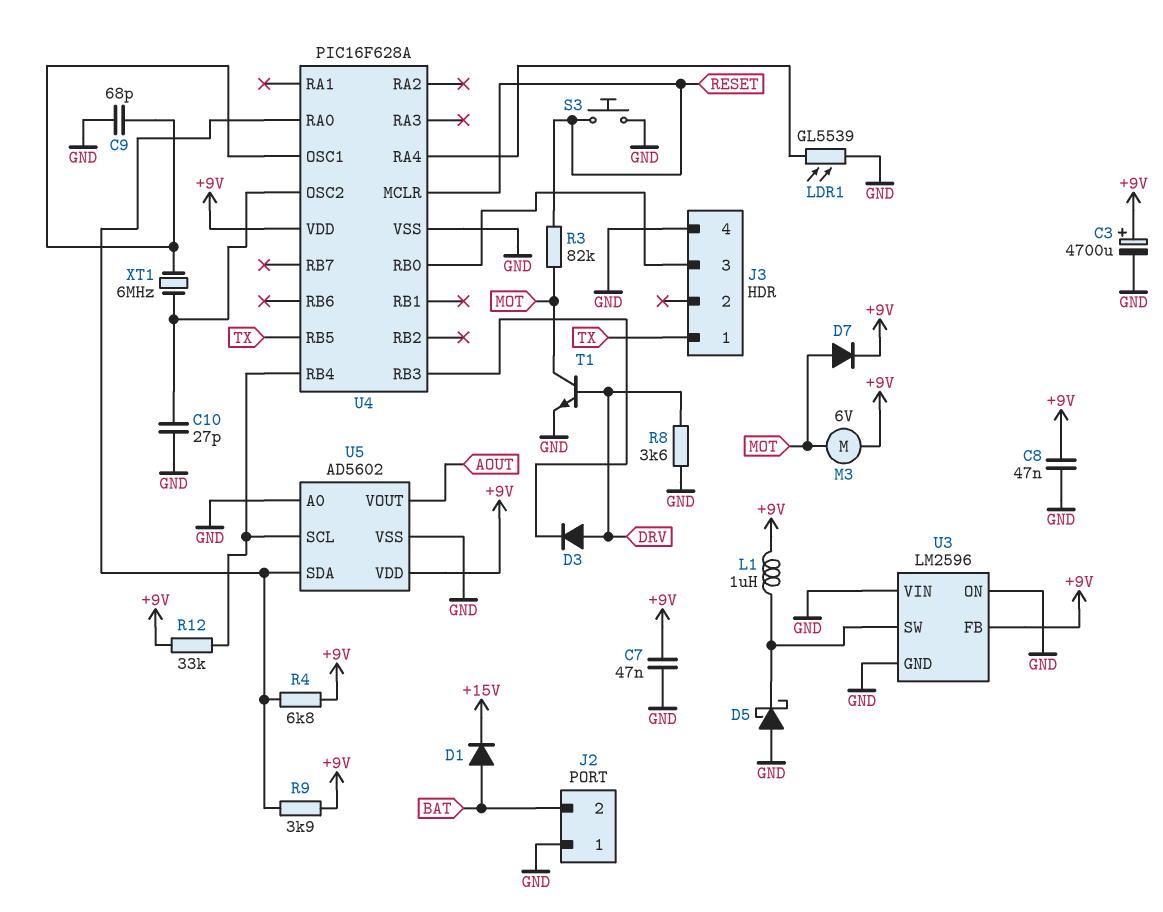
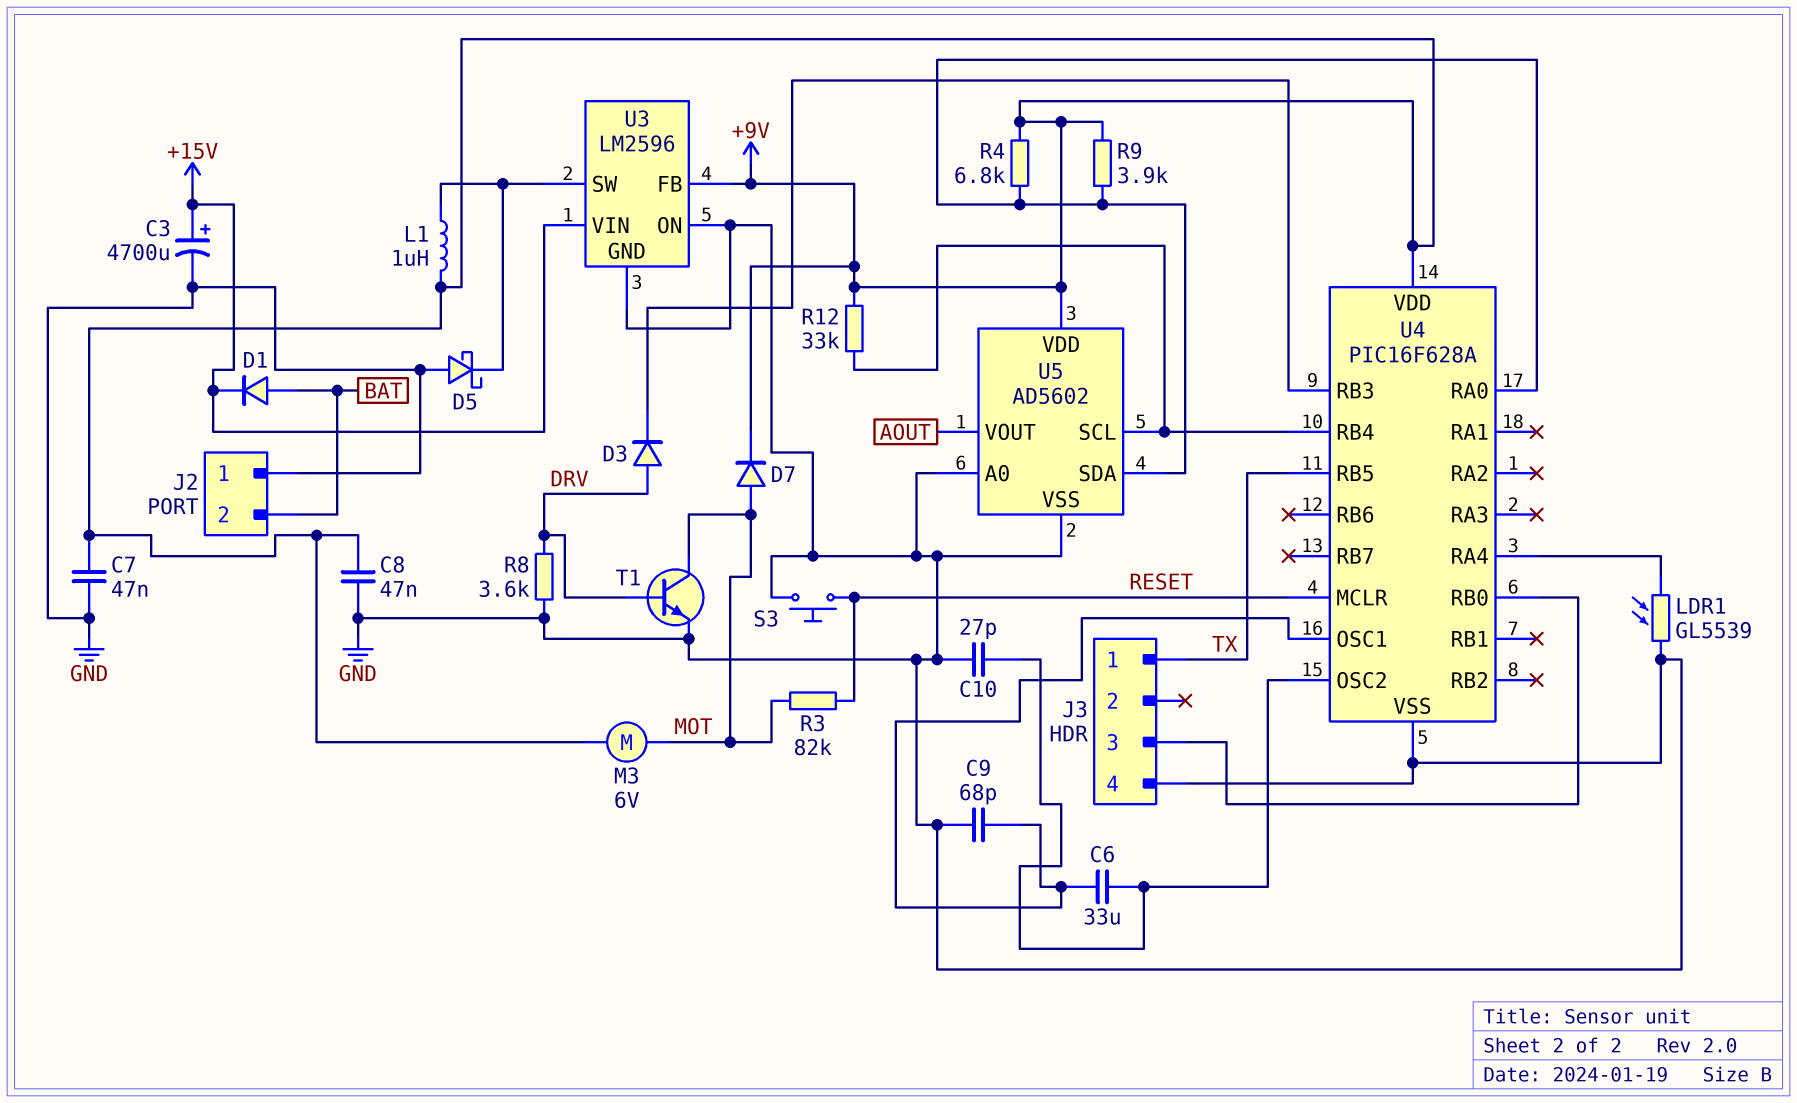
C3: 4700uF (plus +9V, minus GND) -> 4700uF (plus +15V, minus GND)
C6: none -> 33uF (U4/OSC1, U4/OSC2)
U3 pin VIN: GND -> +15V
XT1: 6MHz (U4/OSC1, U4/OSC2) -> none

